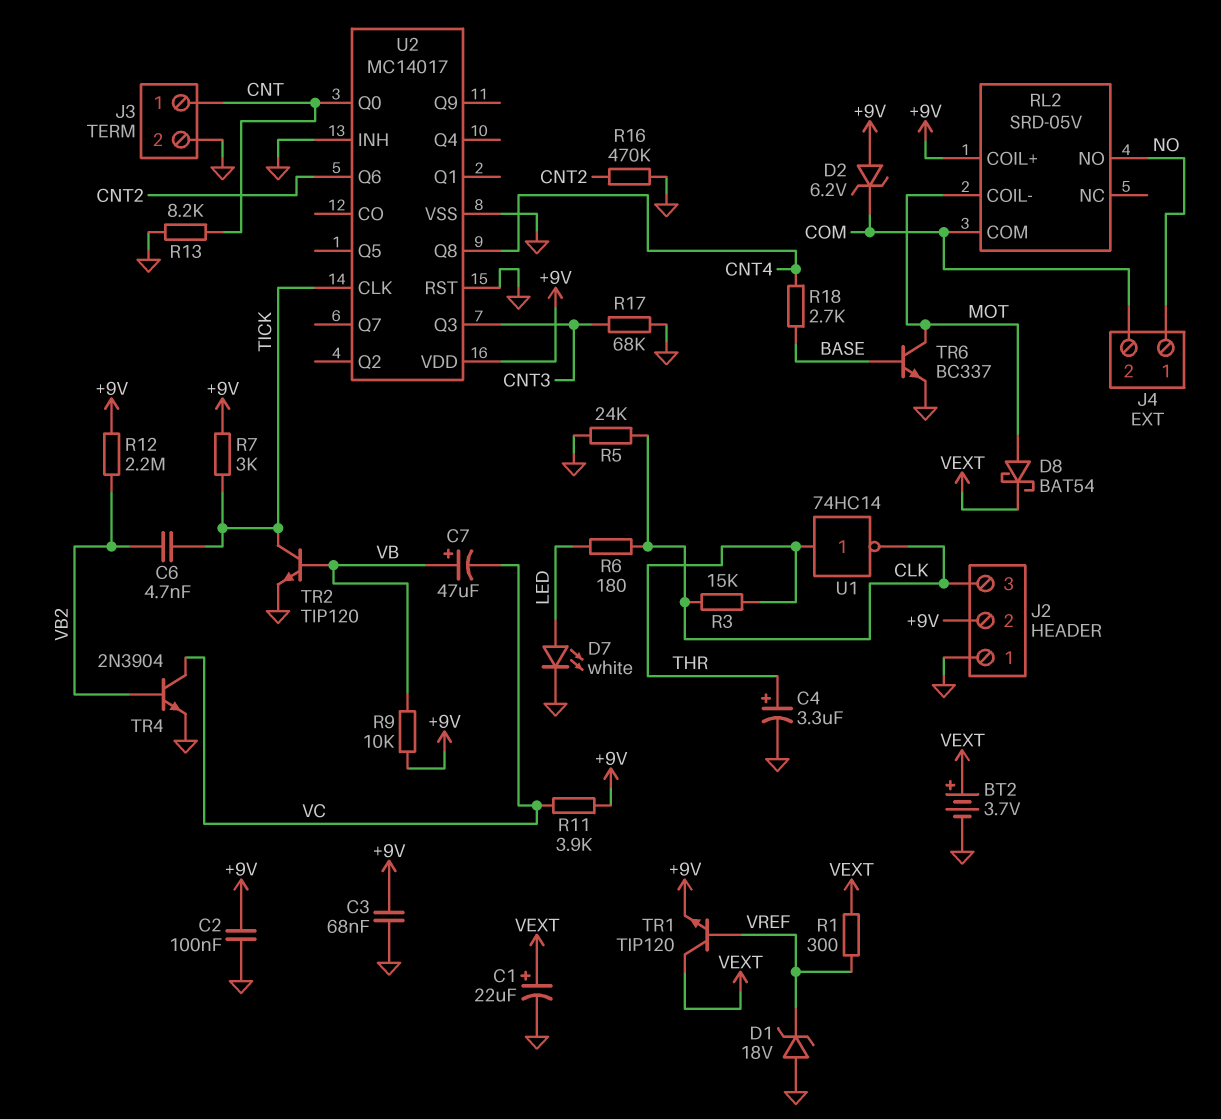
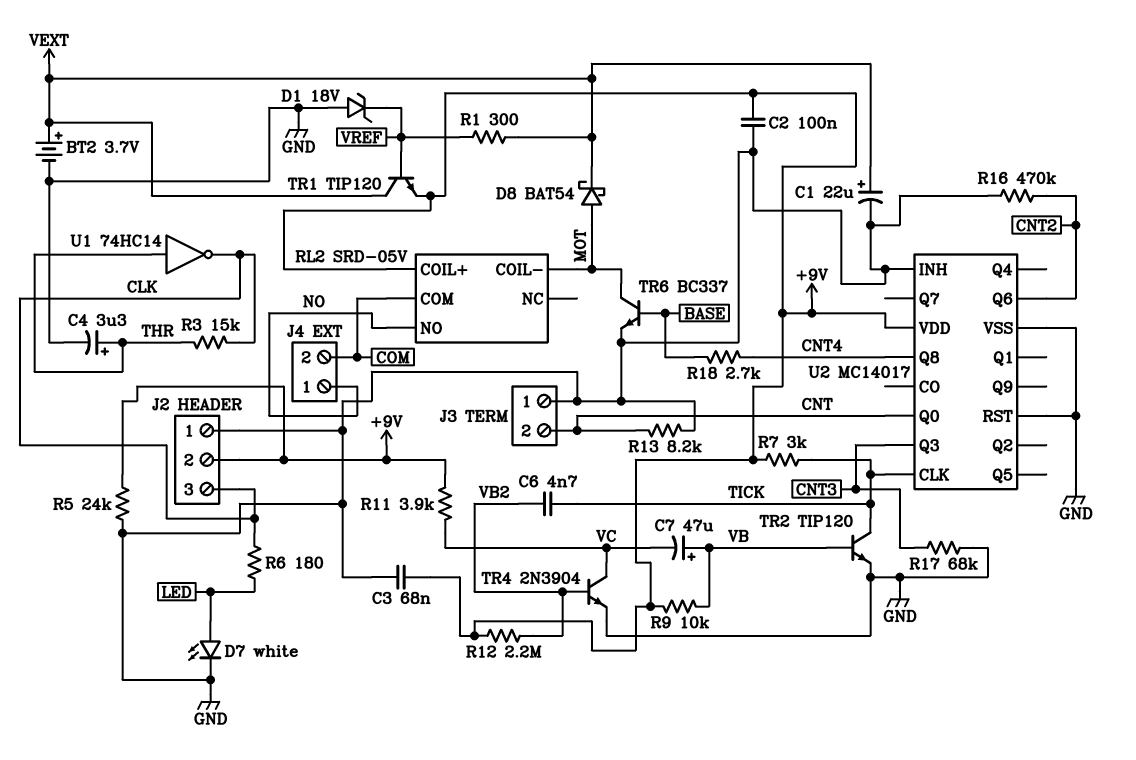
D2: zener 6.2V (A +9V, K COM) -> none
J3 pin 1: CNT -> GND
J3 pin 2: GND -> CNT
R5: 24k (CLK, GND) -> 24k (+9V, GND)

